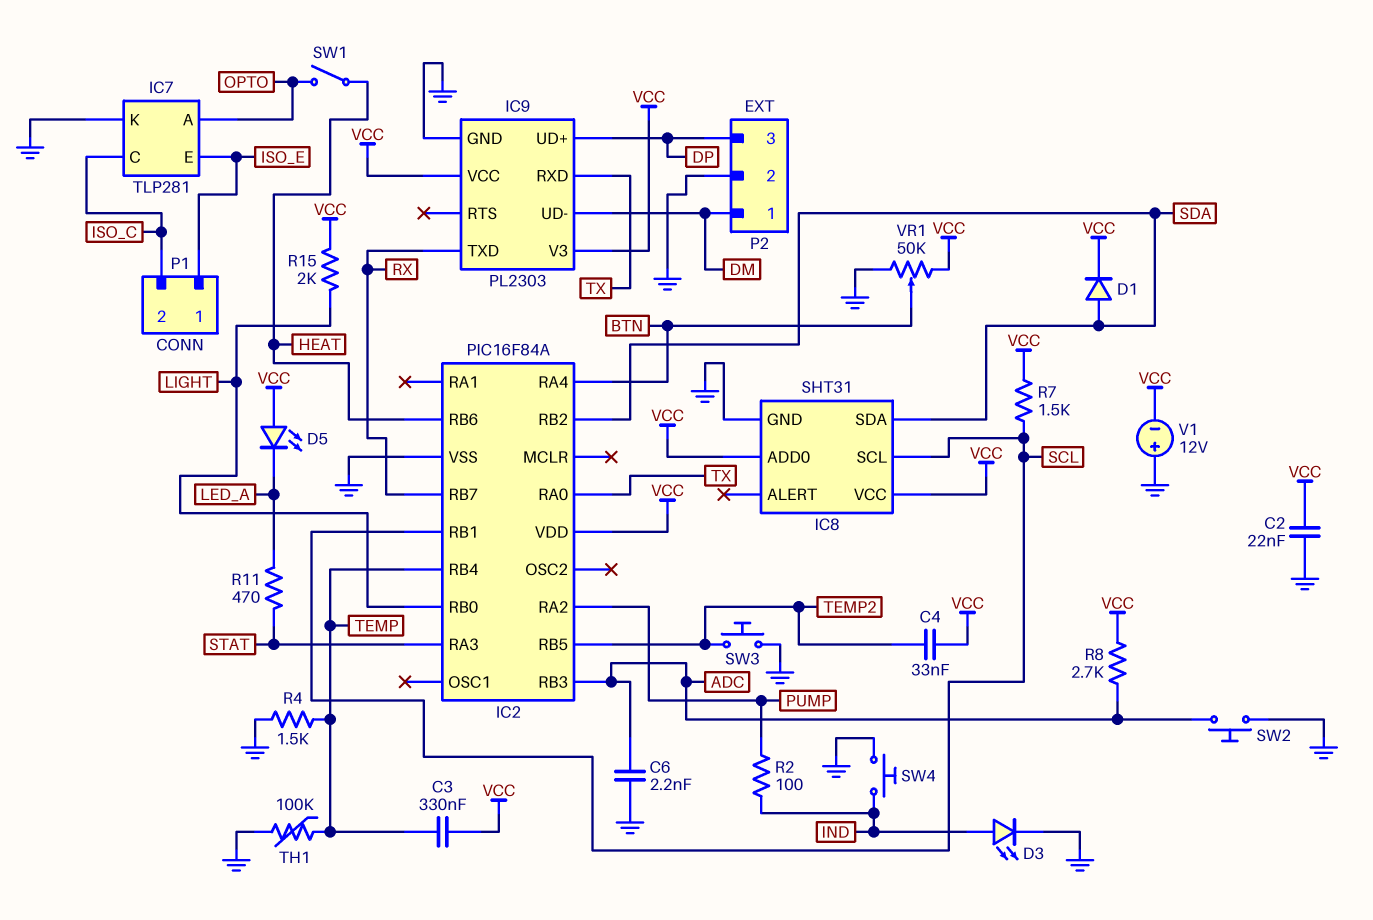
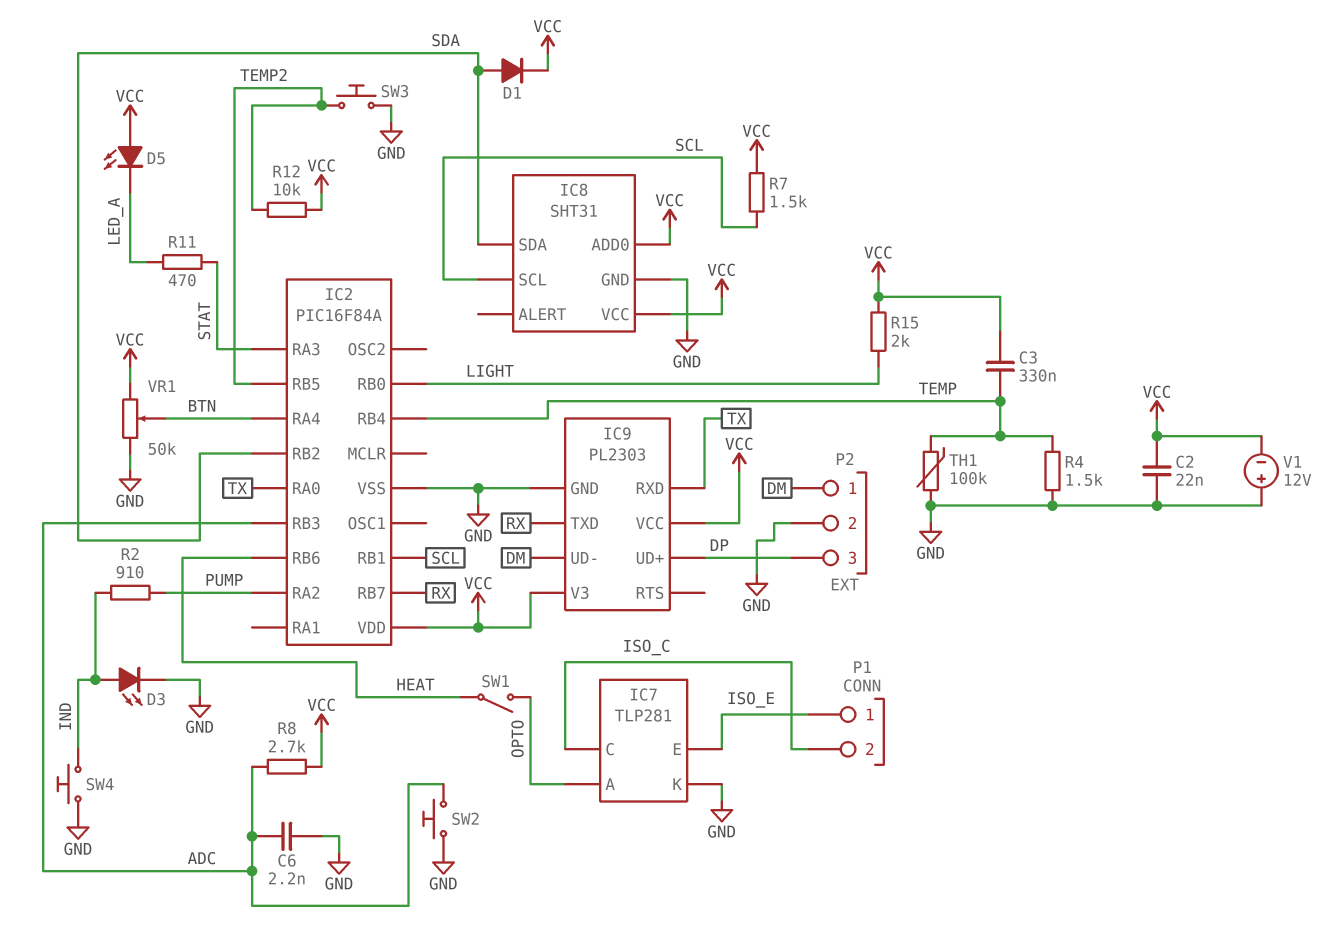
C4: 33nF (TEMP2, VCC) -> none
R2: 100 (IND, PUMP) -> 910 (IND, PUMP)
R12: none -> 10k (TEMP2, VCC)

